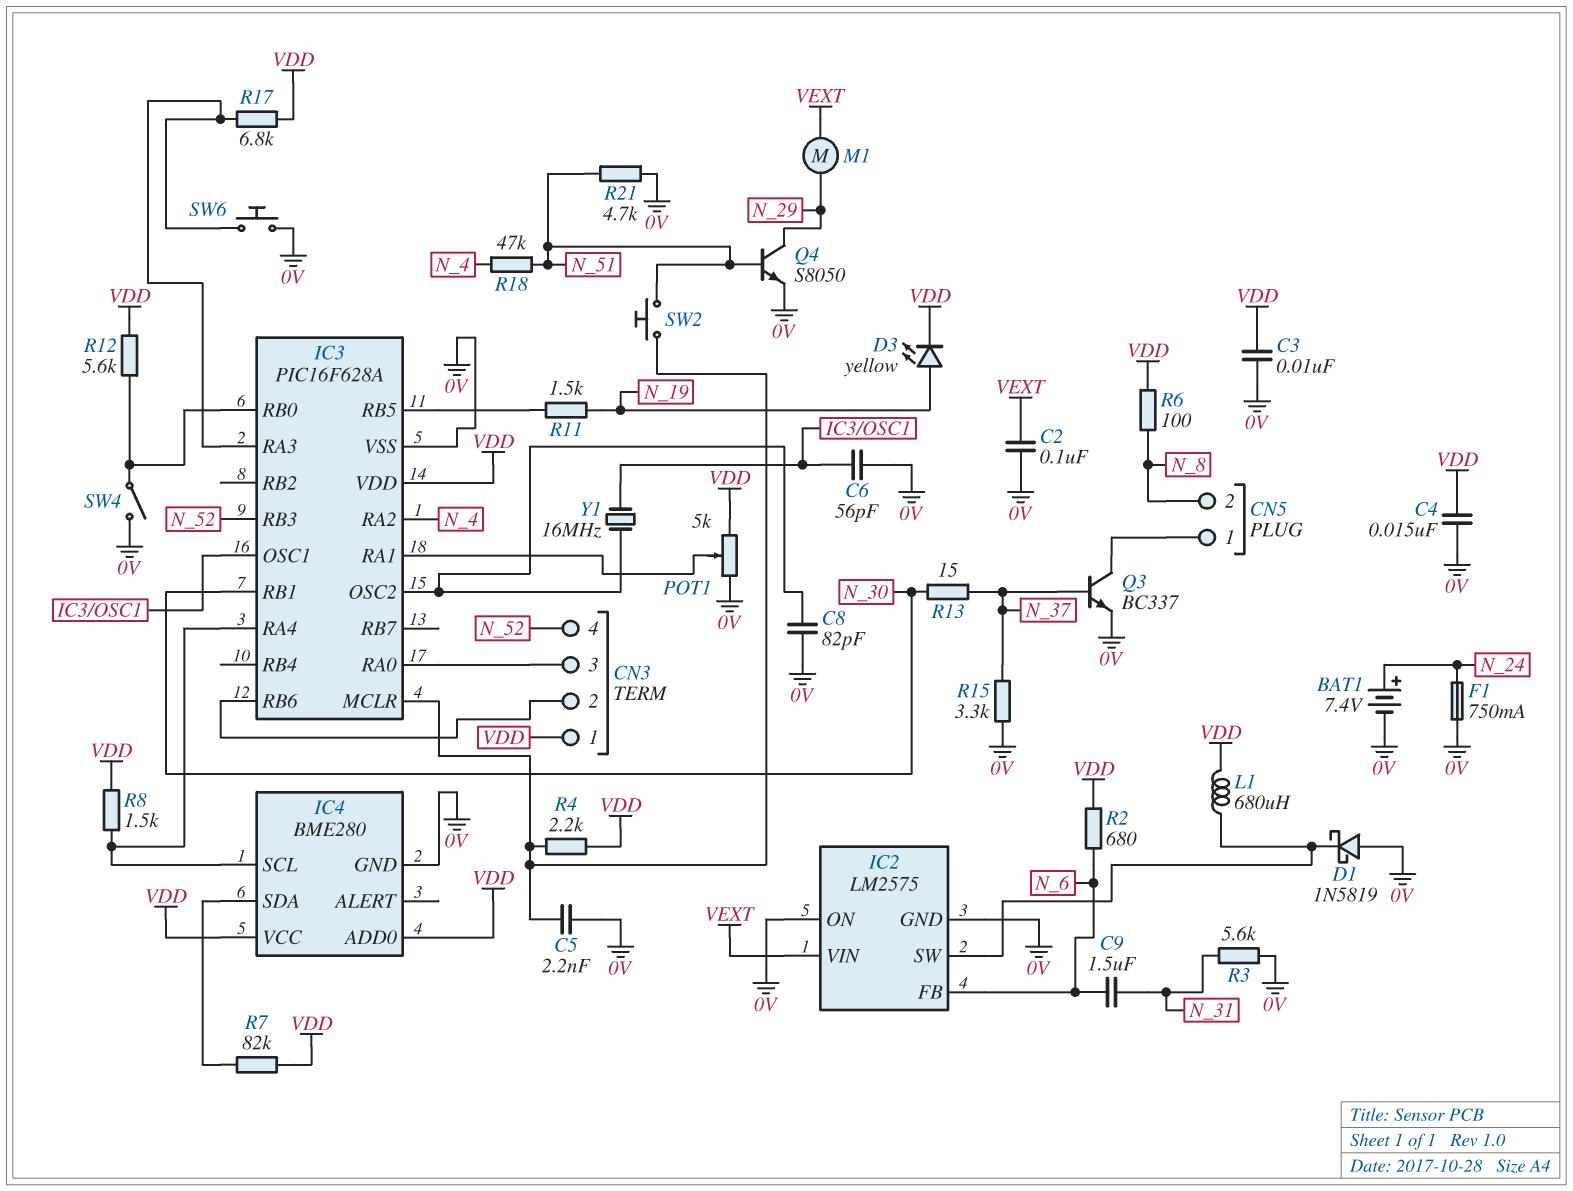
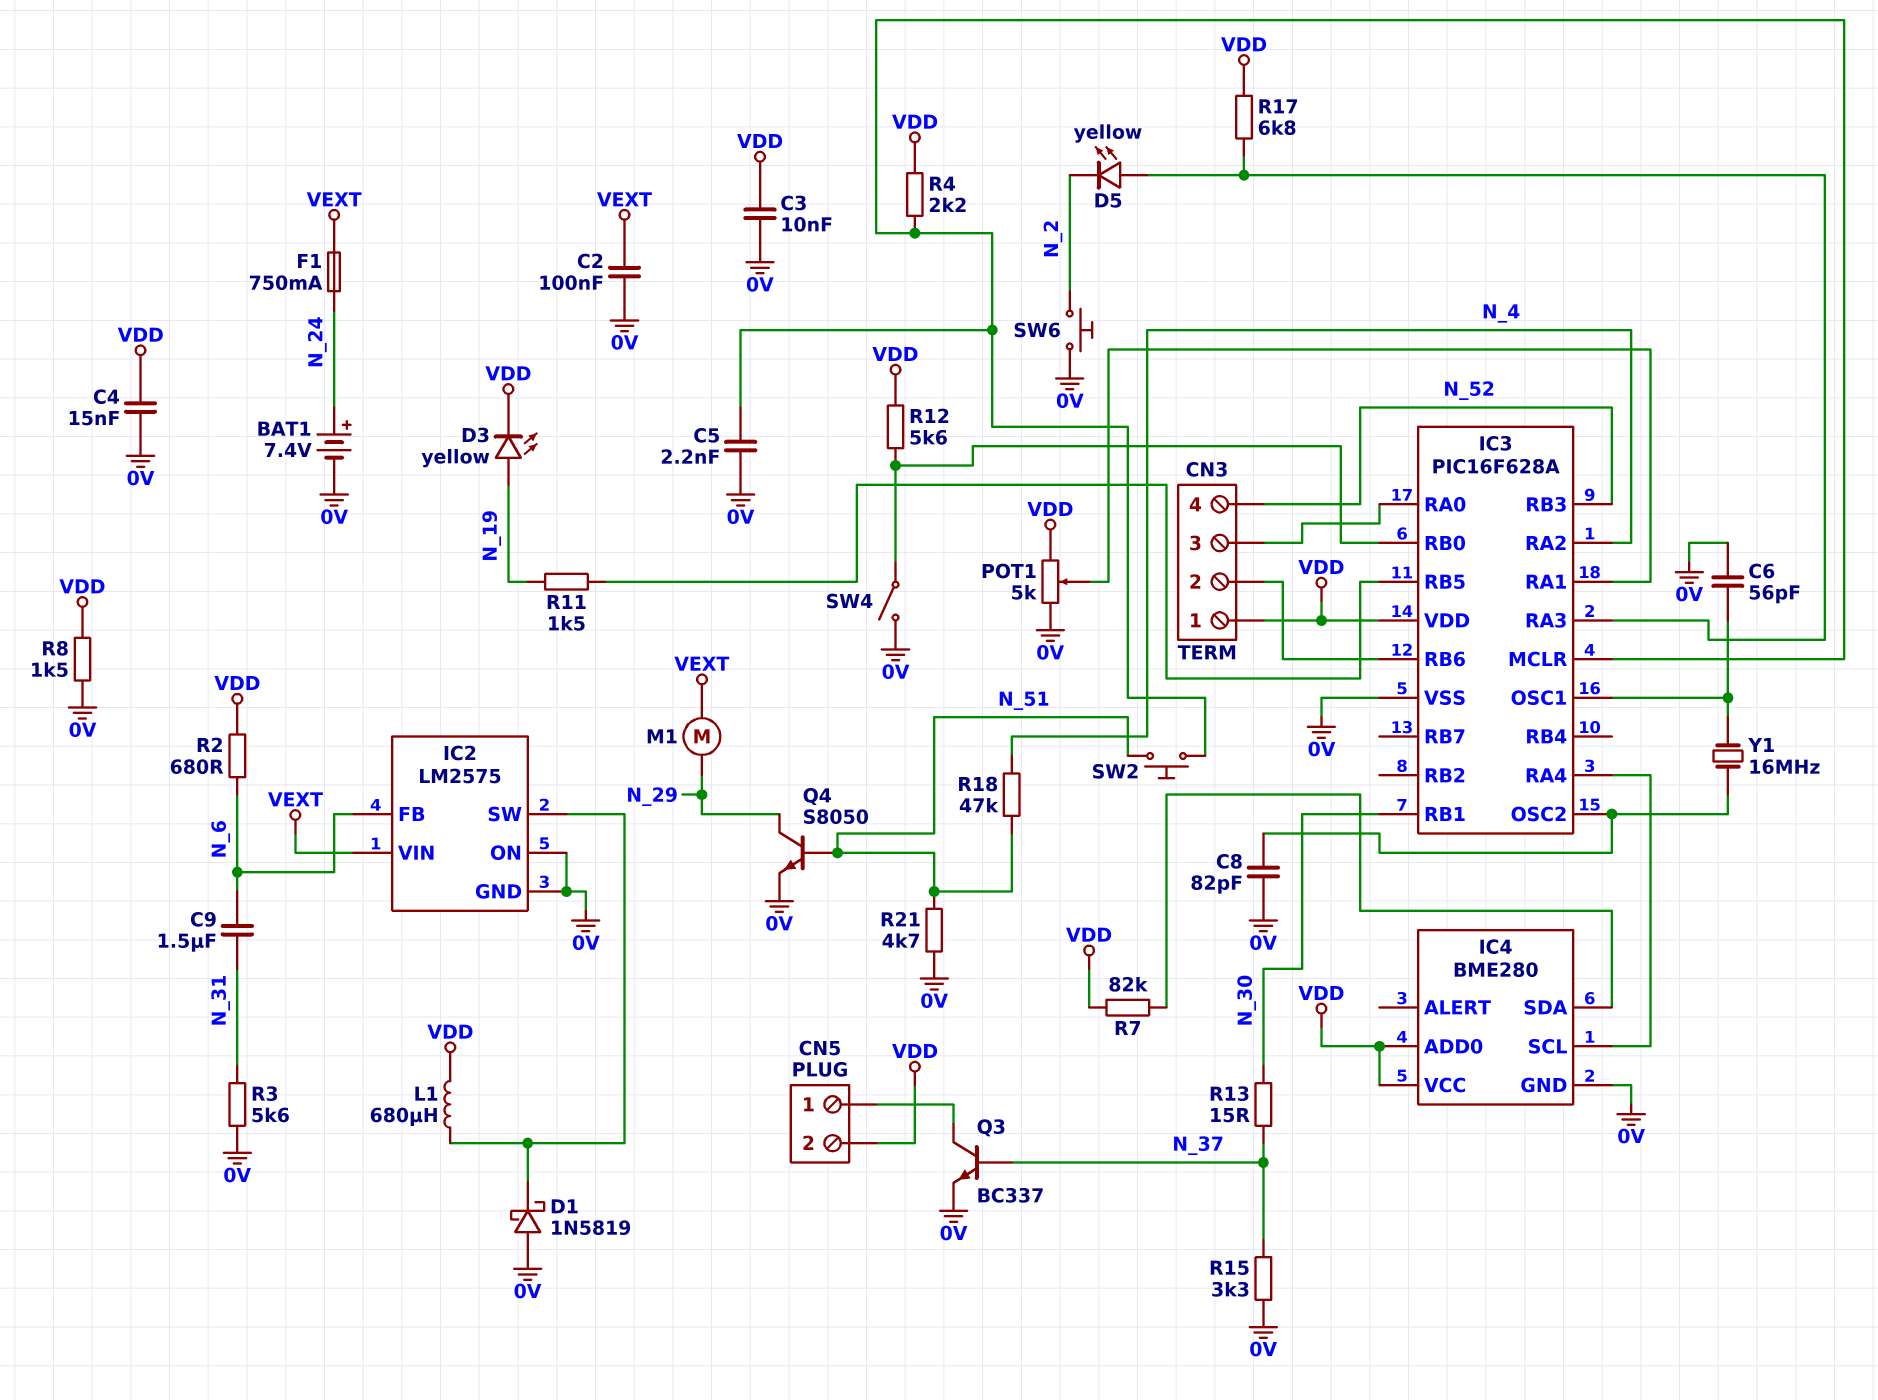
CN5 pin 2: N_8 -> VDD
D5: none -> LED yellow (A IC3/RA3, K N_2)
F1: 750mA (0V, N_24) -> 750mA (N_24, VEXT)
R6: 100 (N_8, VDD) -> none
R8: 1.5k (IC3/RA4, VDD) -> 1.5k (0V, VDD)
SW6: button (0V, IC3/RA3) -> button (0V, N_2)

